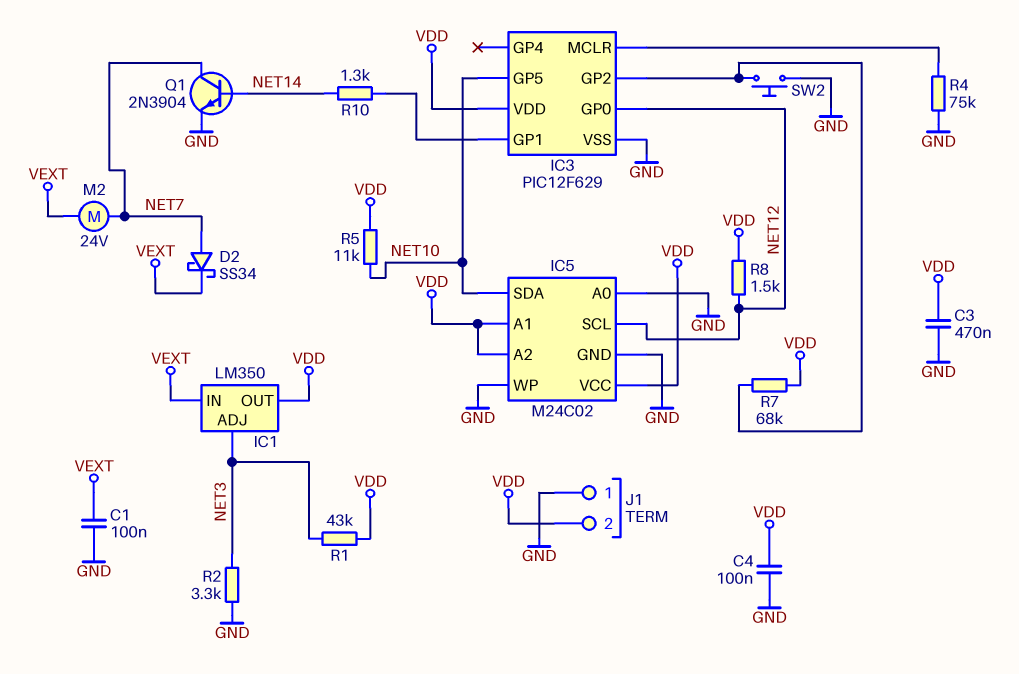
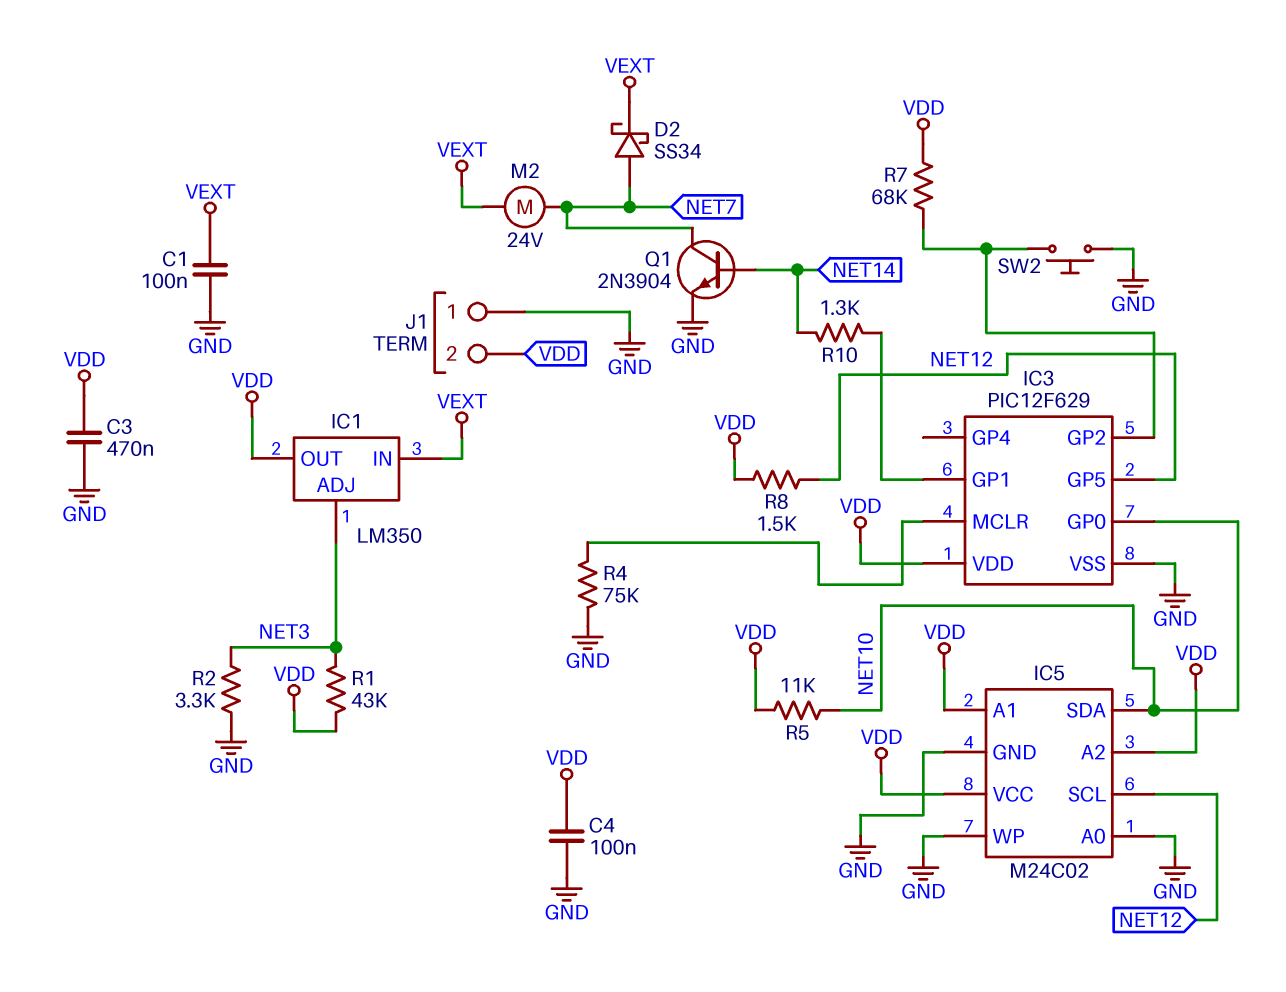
IC3 pin GP0: NET12 -> NET10
IC3 pin GP5: NET10 -> NET12

